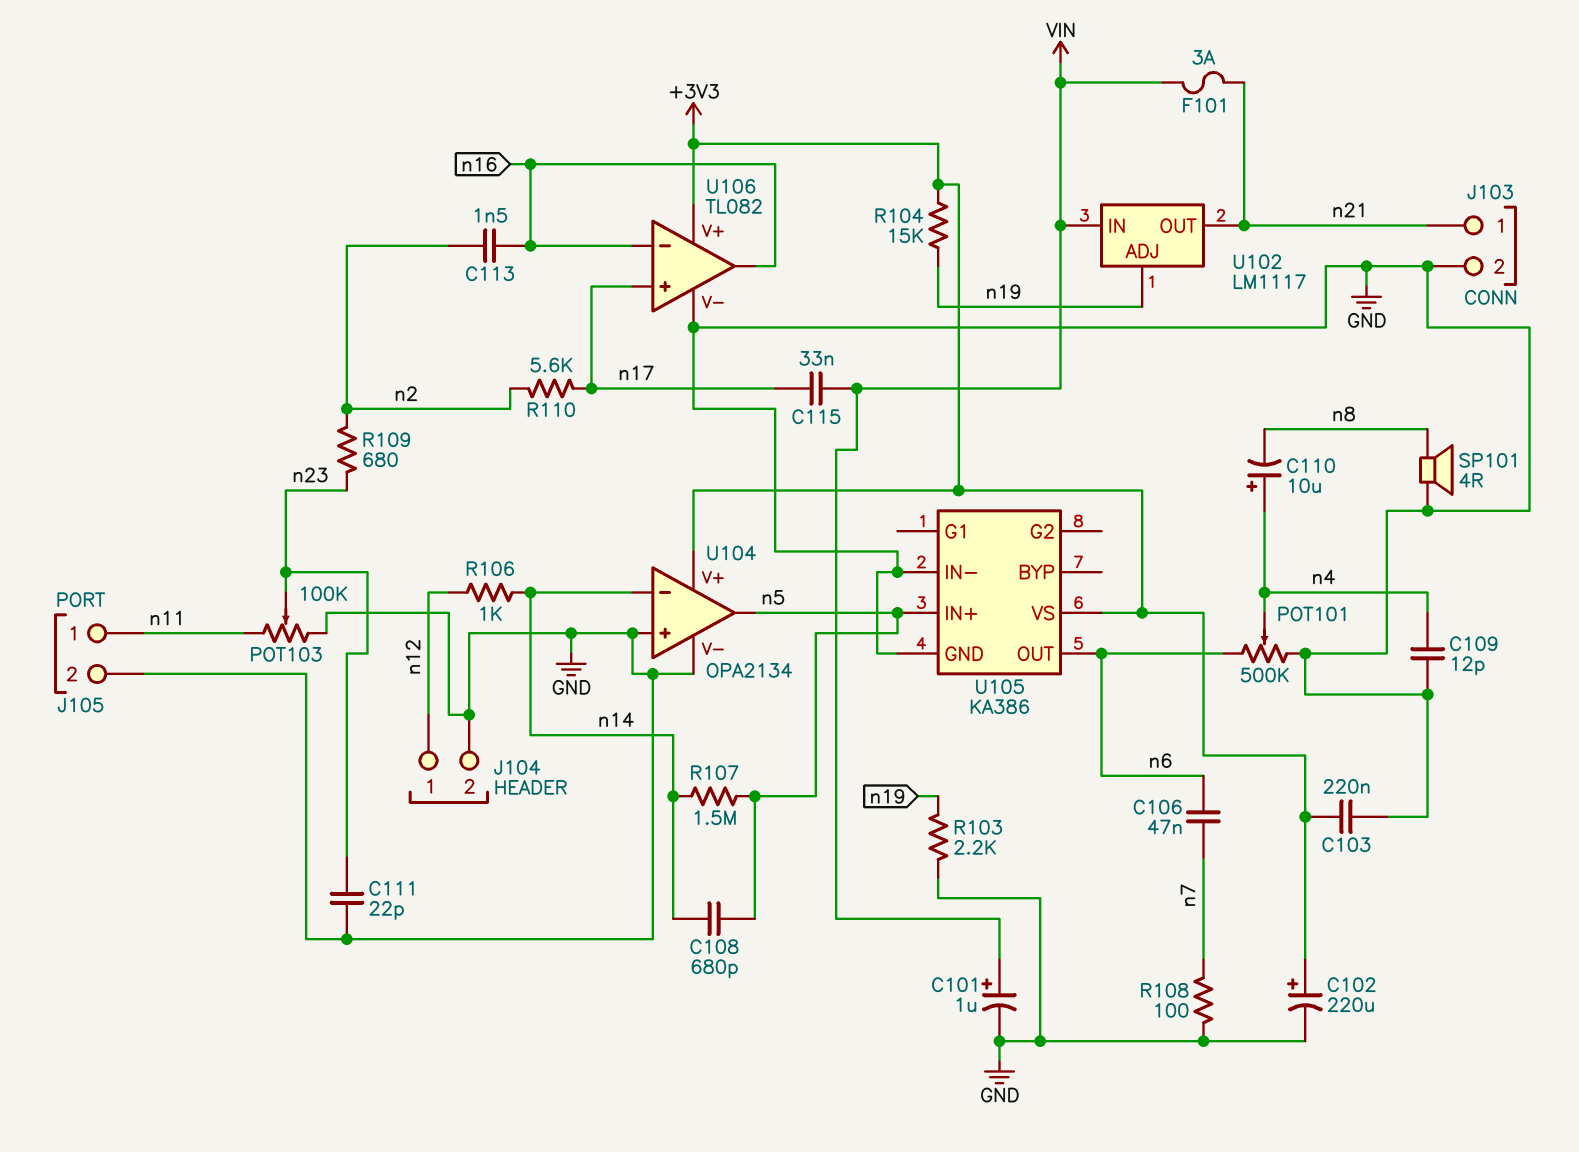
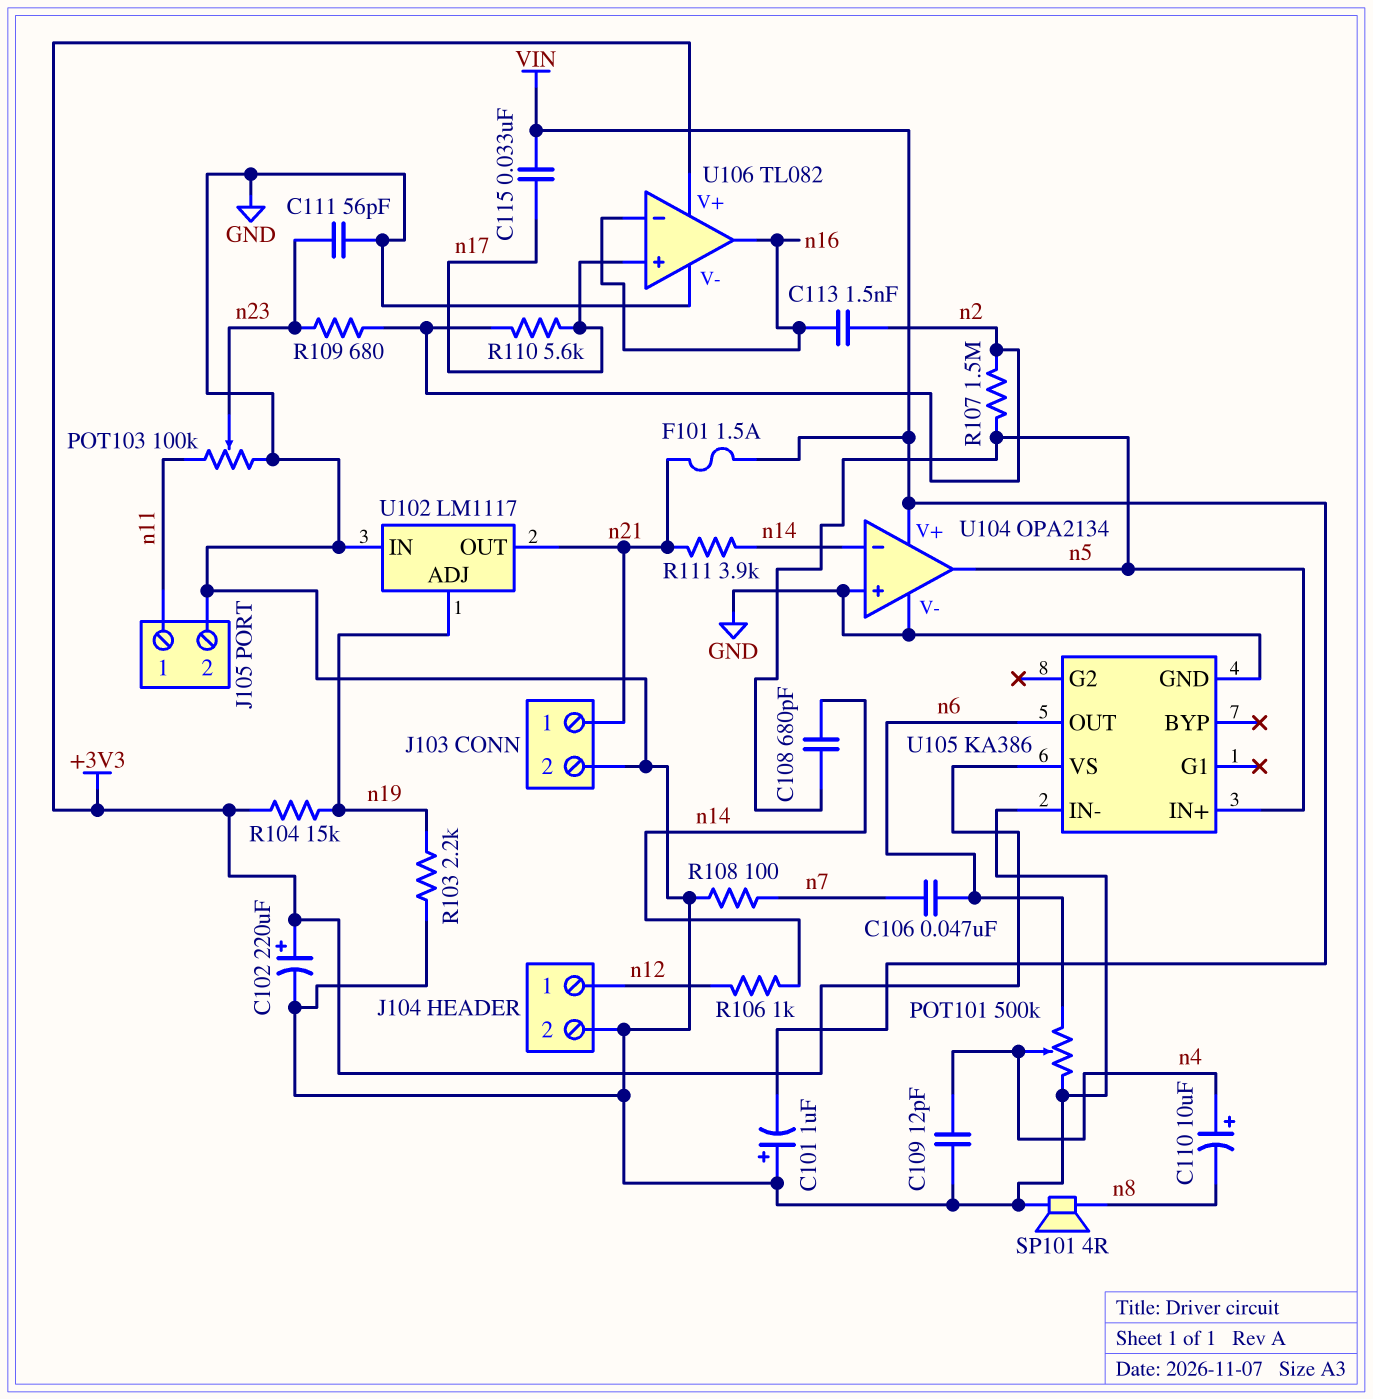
C101: 1uF (plus VIN, minus GND) -> 1uF (plus GND, minus VIN)
C103: 220nF (+3V3, GND) -> none
C111: 22pF (GND, n23) -> 56pF (GND, n23)
F101: 3A (VIN, n21) -> 1.5A (VIN, n21)
R107: 1.5M (n5, n14) -> 1.5M (n2, n5)
R111: none -> 3.9k (n14, n21)
U102 pin IN: VIN -> GND
U104 pin V+: +3V3 -> VIN

